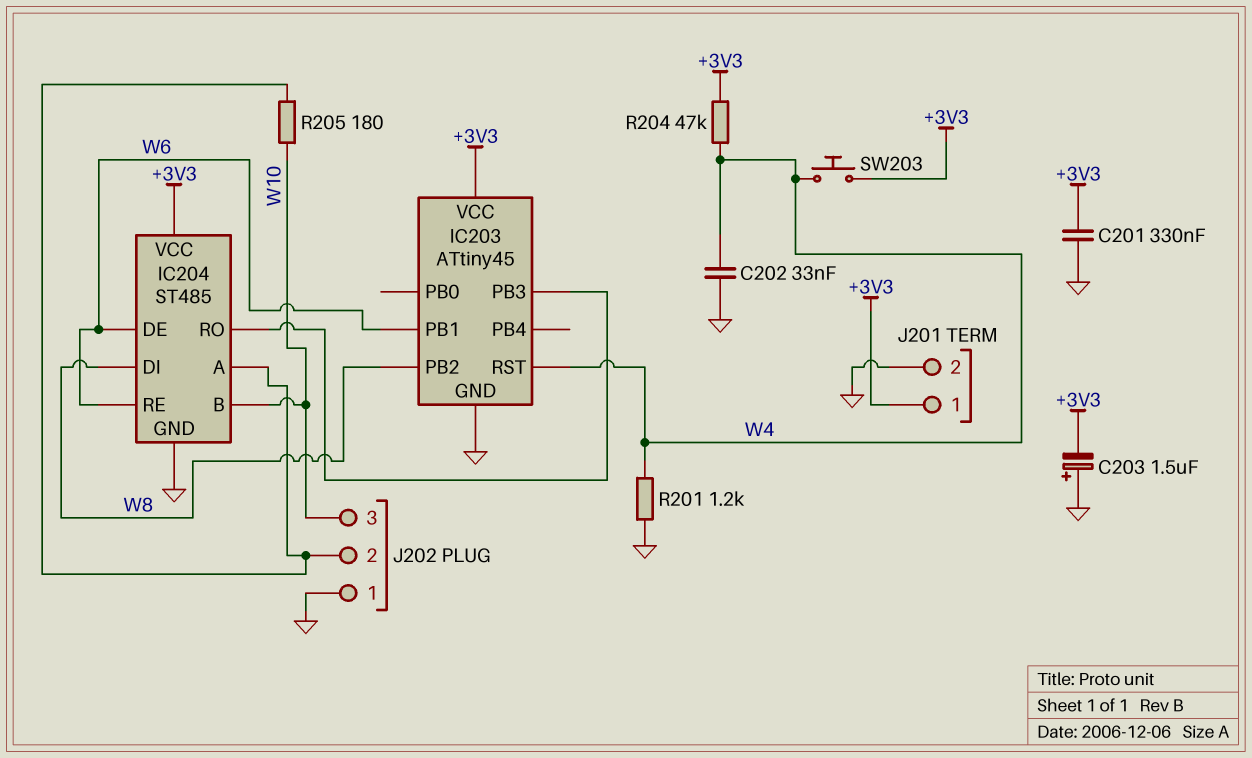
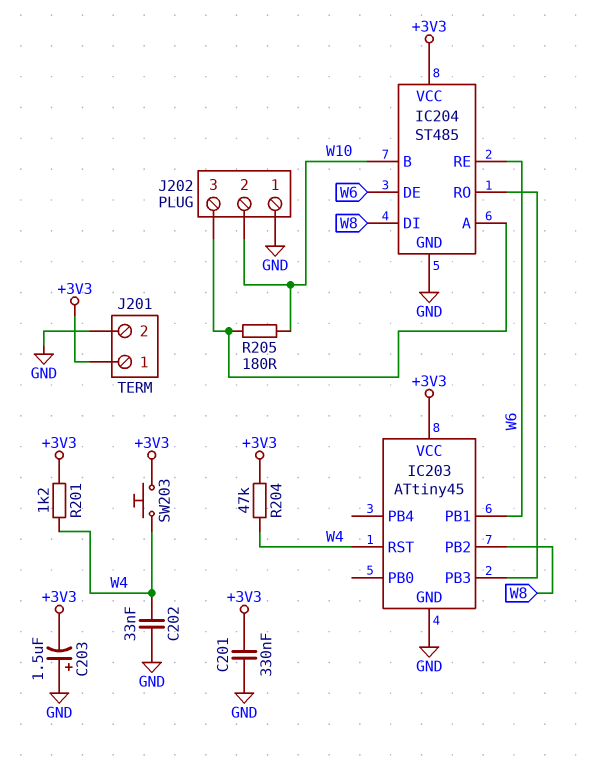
J202 pin 2: IC204/A -> W10
J202 pin 3: W10 -> IC204/A
R201: 1.2k (GND, W4) -> 1.2k (+3V3, W4)

